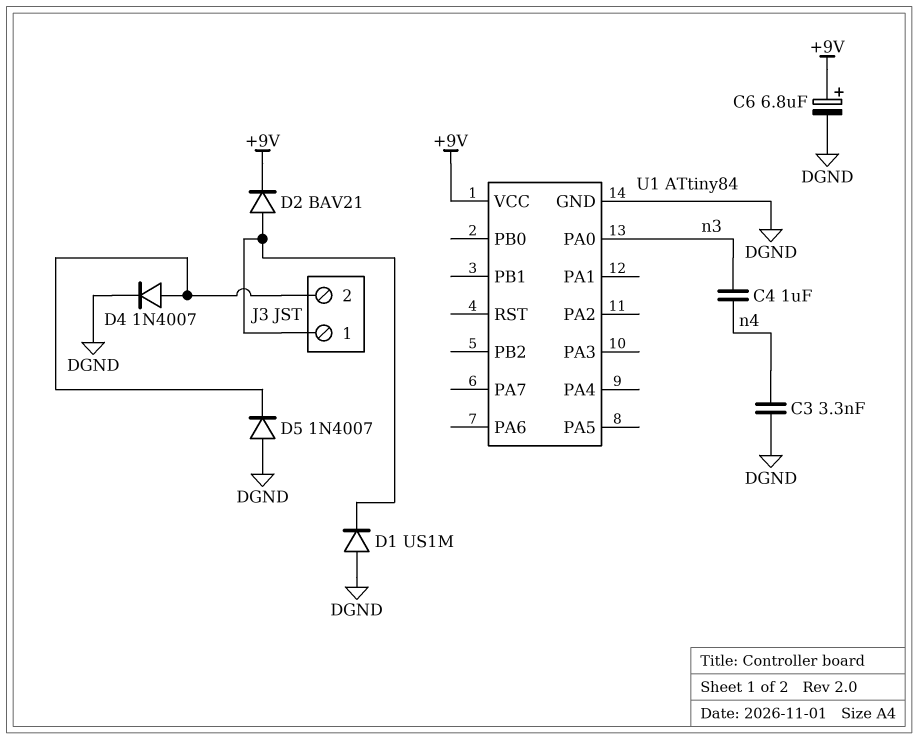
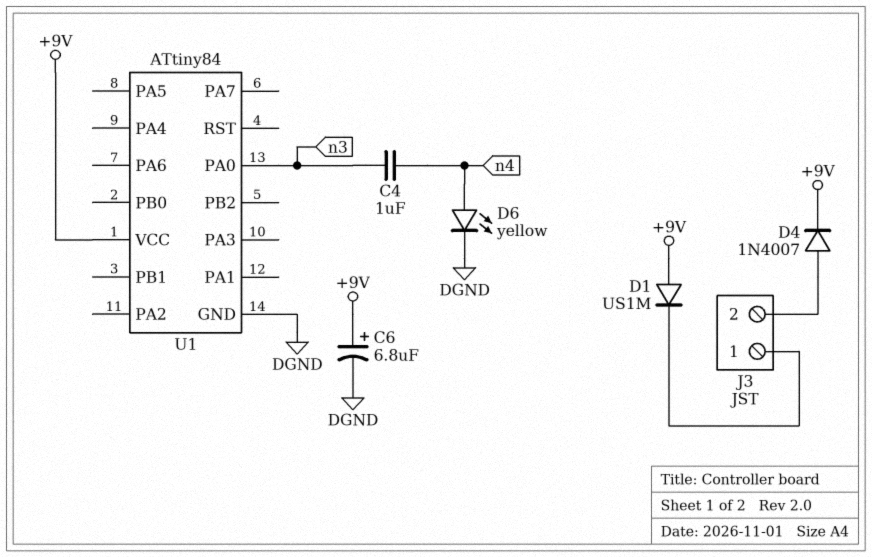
C3: 3.3nF (DGND, n4) -> none
D1: diode US1M (A DGND, K J3/1) -> diode US1M (A +9V, K J3/1)
D2: diode BAV21 (A J3/1, K +9V) -> none
D4: diode 1N4007 (A J3/2, K DGND) -> diode 1N4007 (A J3/2, K +9V)
D5: diode 1N4007 (A DGND, K J3/2) -> none
D6: none -> LED yellow (A n4, K DGND)

